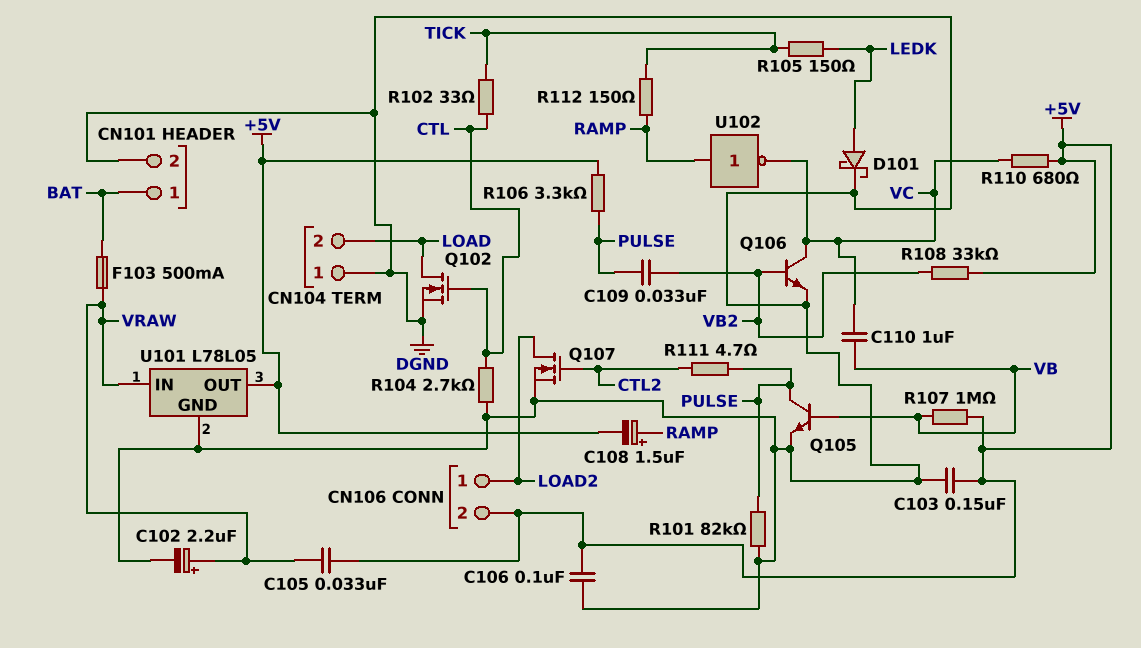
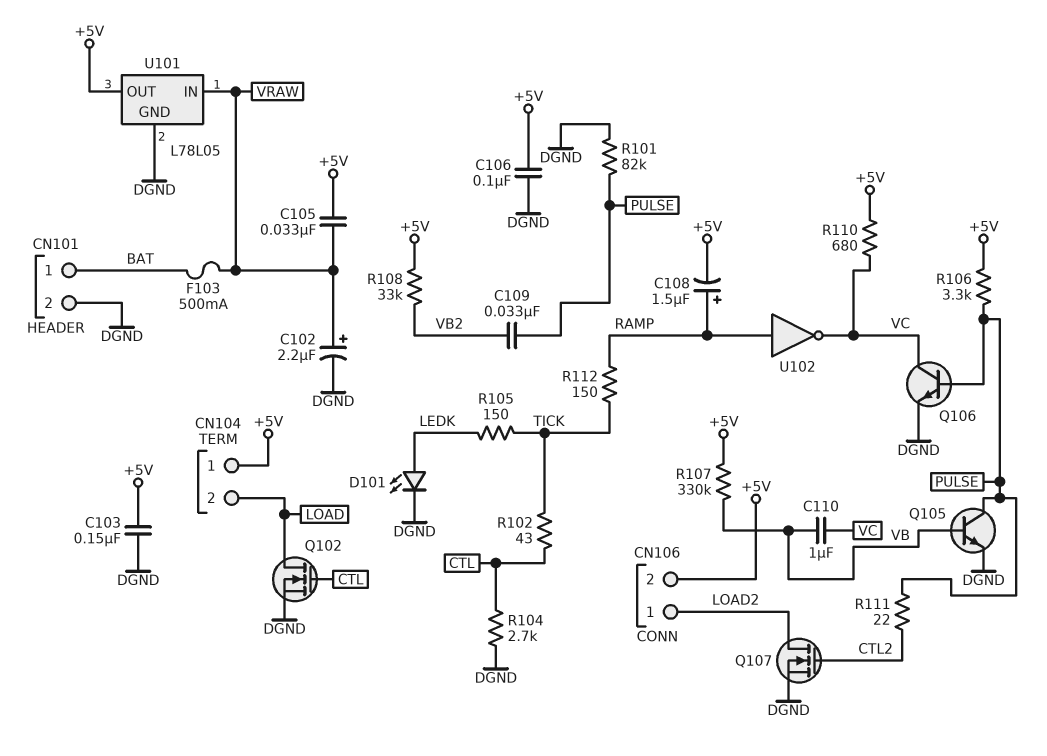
CN104 pin 1: DGND -> +5V
D101: schottky (A LEDK, K DGND) -> LED (A LEDK, K DGND)
Q106: NPN (B VB2, C VC, E DGND) -> NPN (B PULSE, C VC, E DGND)
R102: 33 (CTL, TICK) -> 43 (CTL, TICK)
R107: 1M (+5V, VB) -> 330k (+5V, VB)
R111: 4.7 (CTL2, PULSE) -> 22 (CTL2, PULSE)

